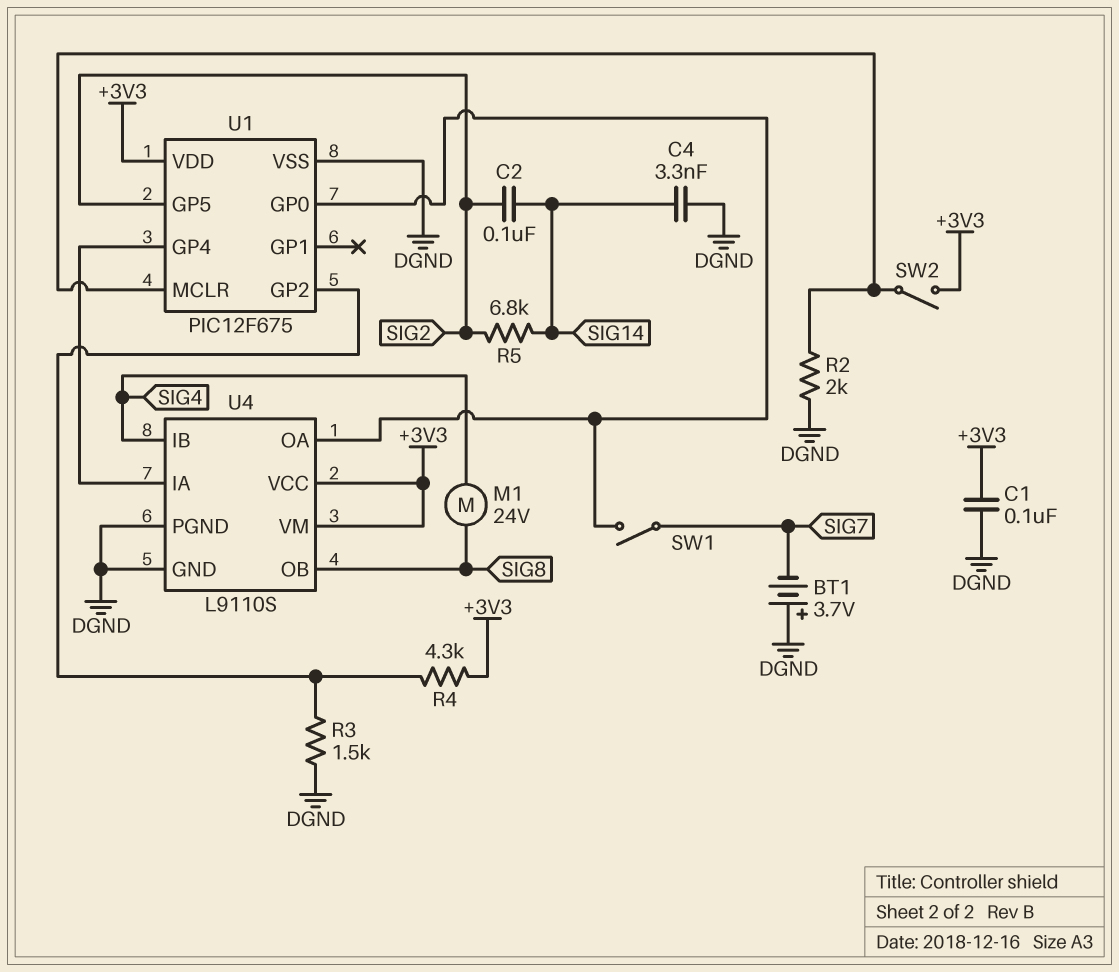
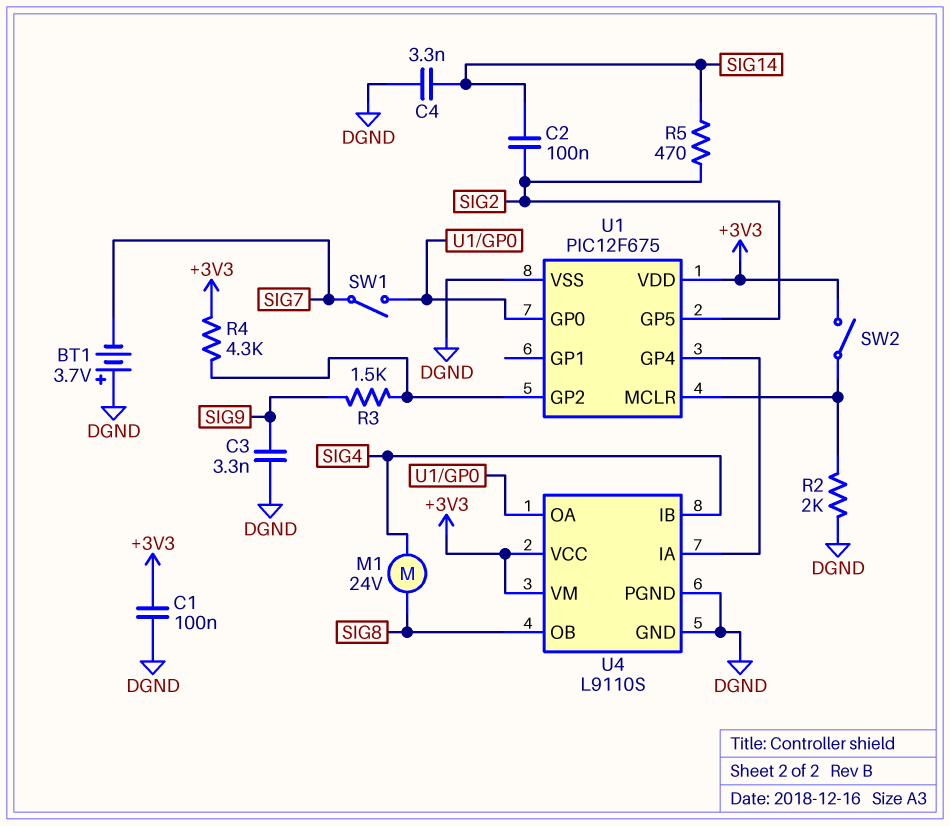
C3: none -> 3.3nF (DGND, SIG9)
R3: 1.5k (DGND, U1/GP2) -> 1.5k (SIG9, U1/GP2)
R5: 6.8k (SIG2, SIG14) -> 470 (SIG2, SIG14)

